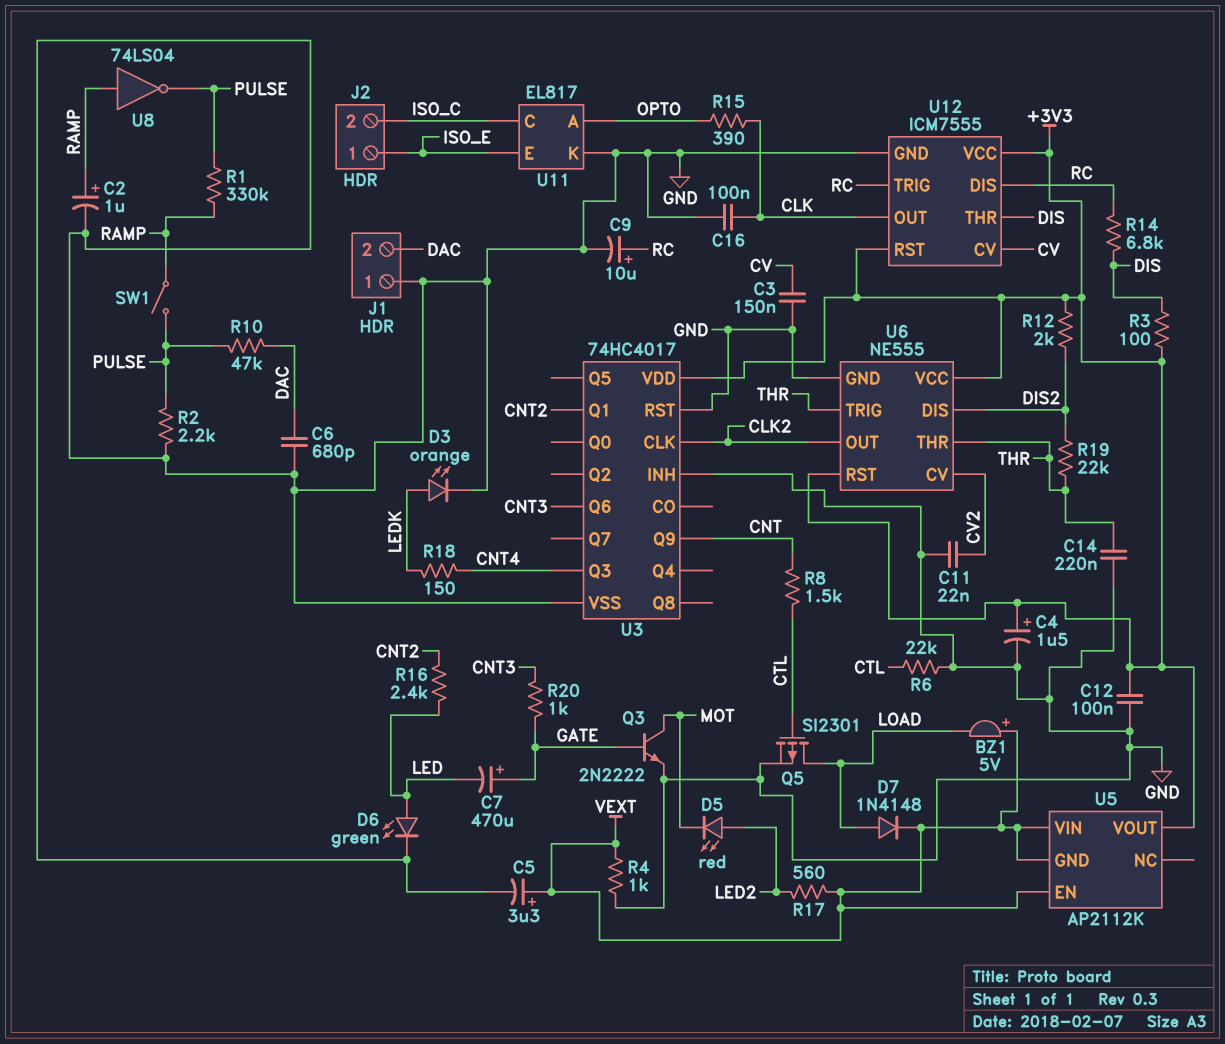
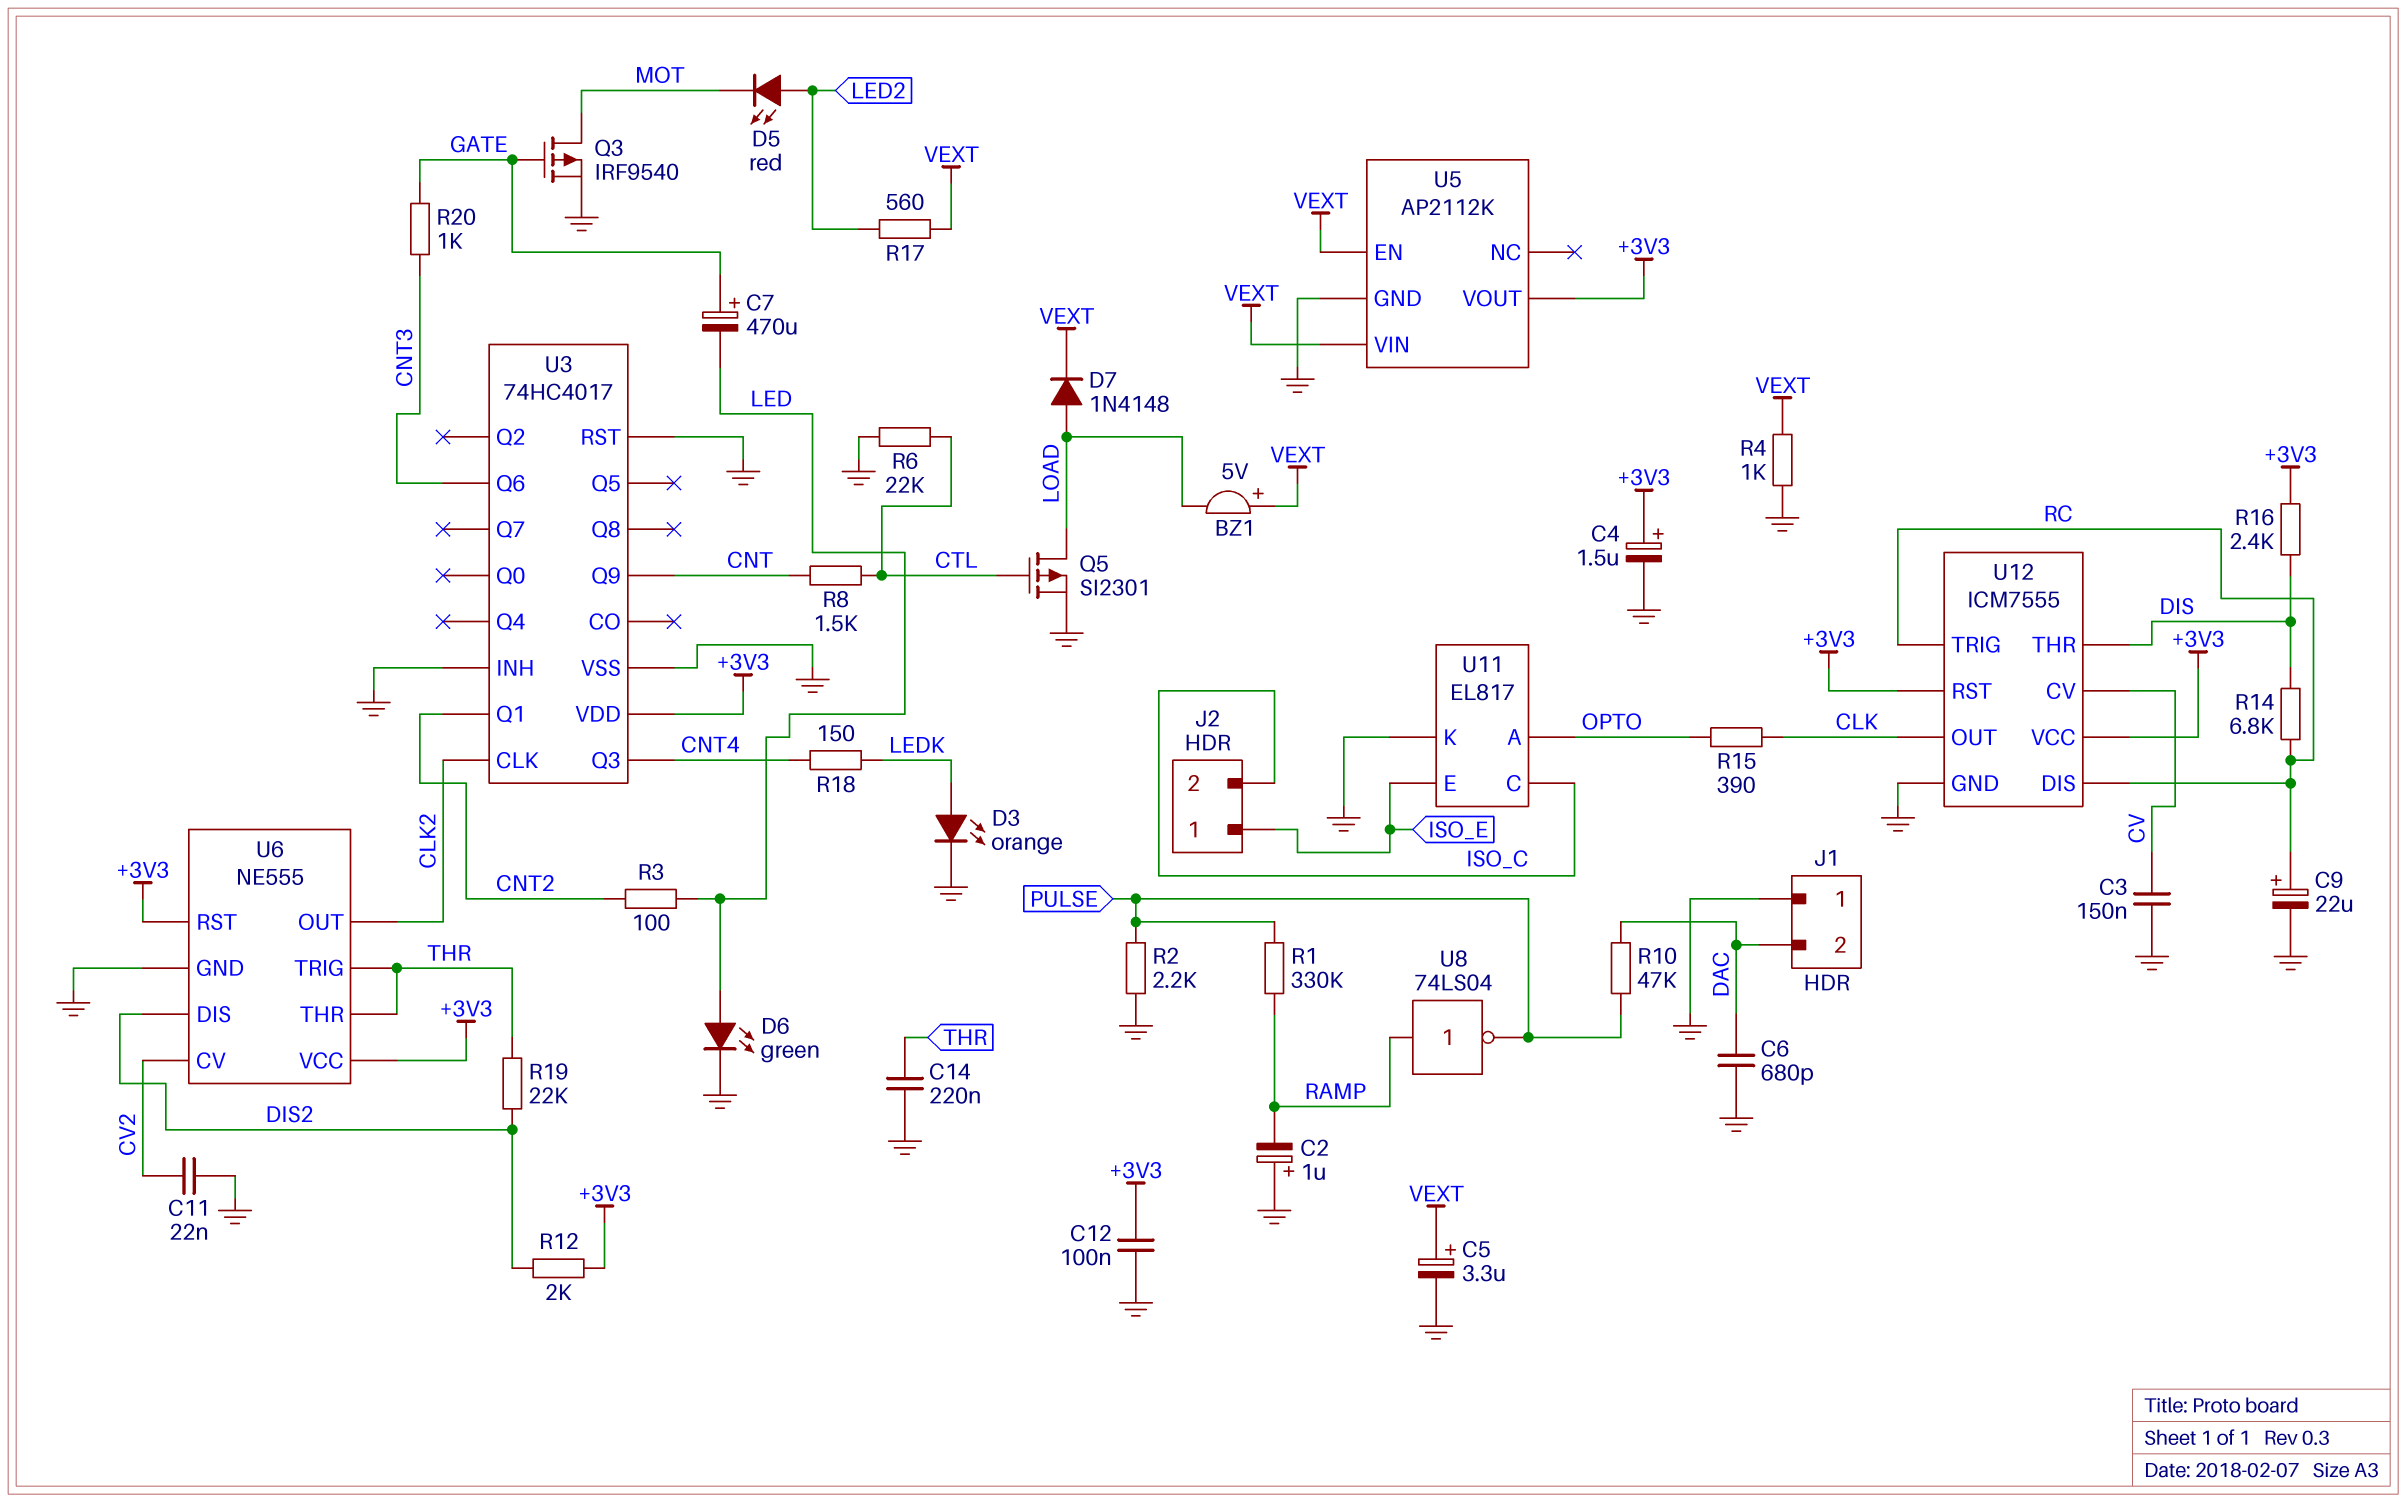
C2: 1uF (plus RAMP, minus GND) -> 1uF (plus GND, minus RAMP)
C9: 10uF (plus RC, minus GND) -> 22uF (plus RC, minus GND)
C16: 100nF (CLK, GND) -> none
Q3: NPN 2N2222 (B GATE, C MOT, E GND) -> PMOS IRF9540 (G GATE, D MOT, S GND)
R3: 100 (+3V3, DIS) -> 100 (CNT2, LED)
R16: 2.4k (CNT2, LED) -> 2.4k (+3V3, DIS)
SW1: switch (PULSE, RAMP) -> none
U5 pin GND: VEXT -> GND

